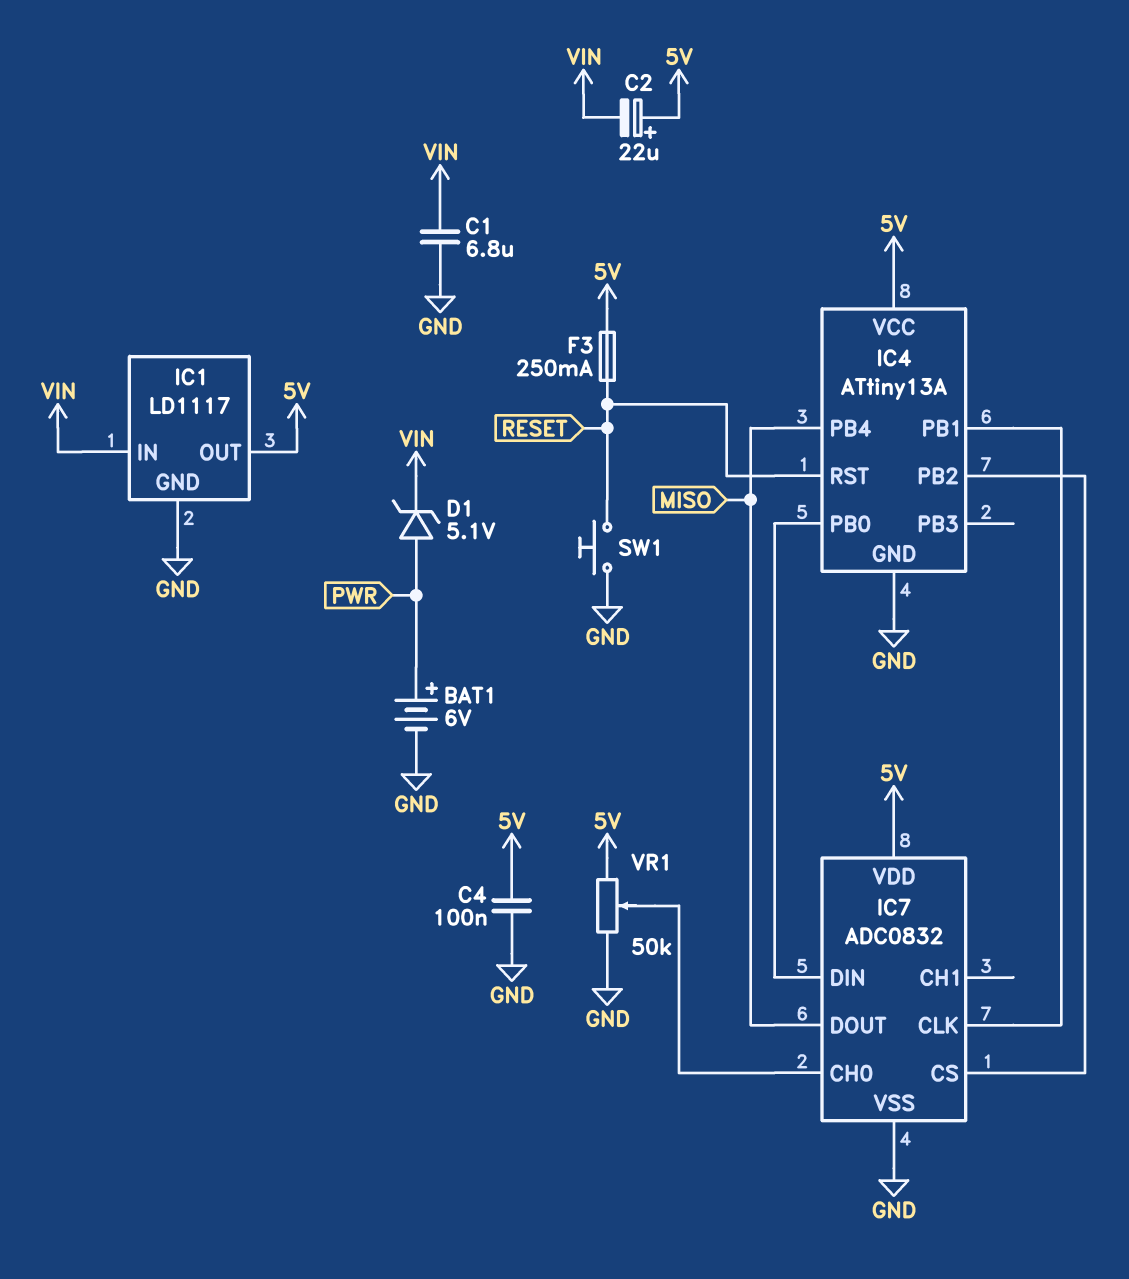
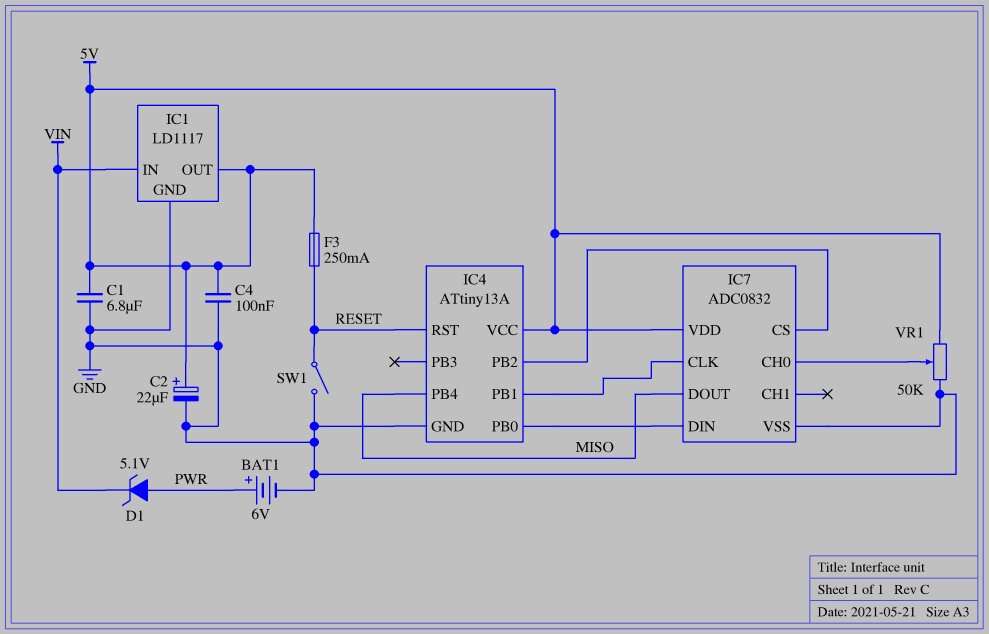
C1: 6.8uF (GND, VIN) -> 6.8uF (5V, GND)
C2: 22uF (plus 5V, minus VIN) -> 22uF (plus 5V, minus GND)
SW1: button (GND, RESET) -> switch (GND, RESET)

